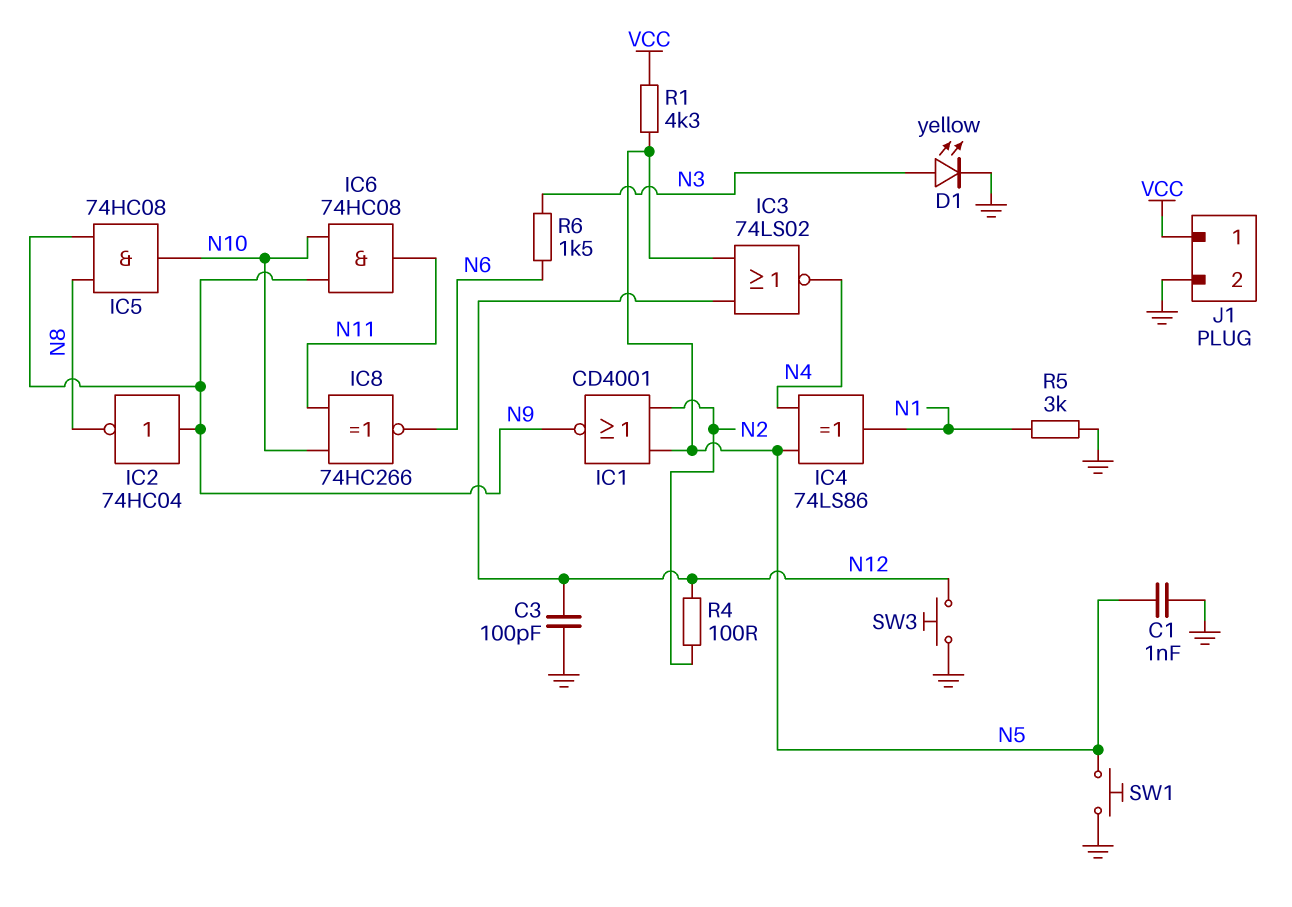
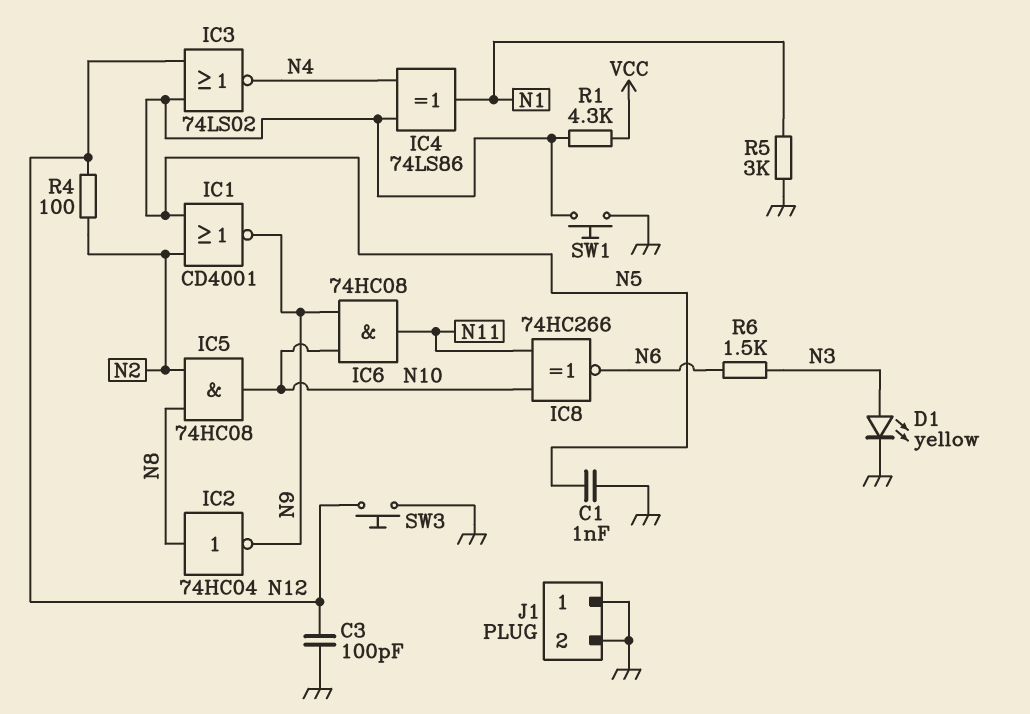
IC2: NOT 74HC04 (in N9, out N8) -> NOT 74HC04 (in N8, out N9)
IC5: AND 74HC08 (in N8, in N9, out N10) -> AND 74HC08 (in N2, in N8, out N10)
J1 pin 1: VCC -> GND

